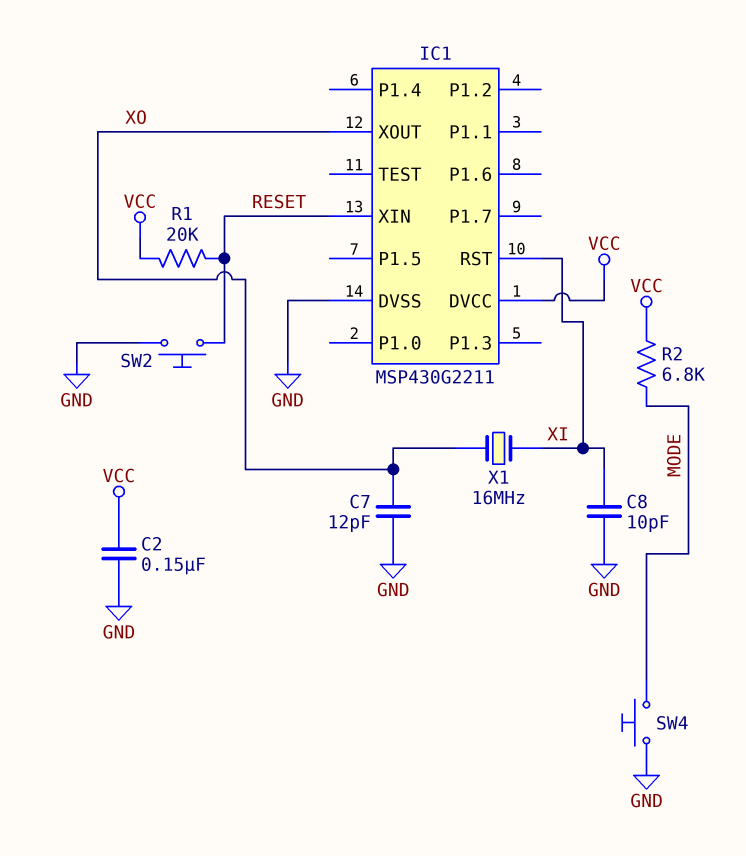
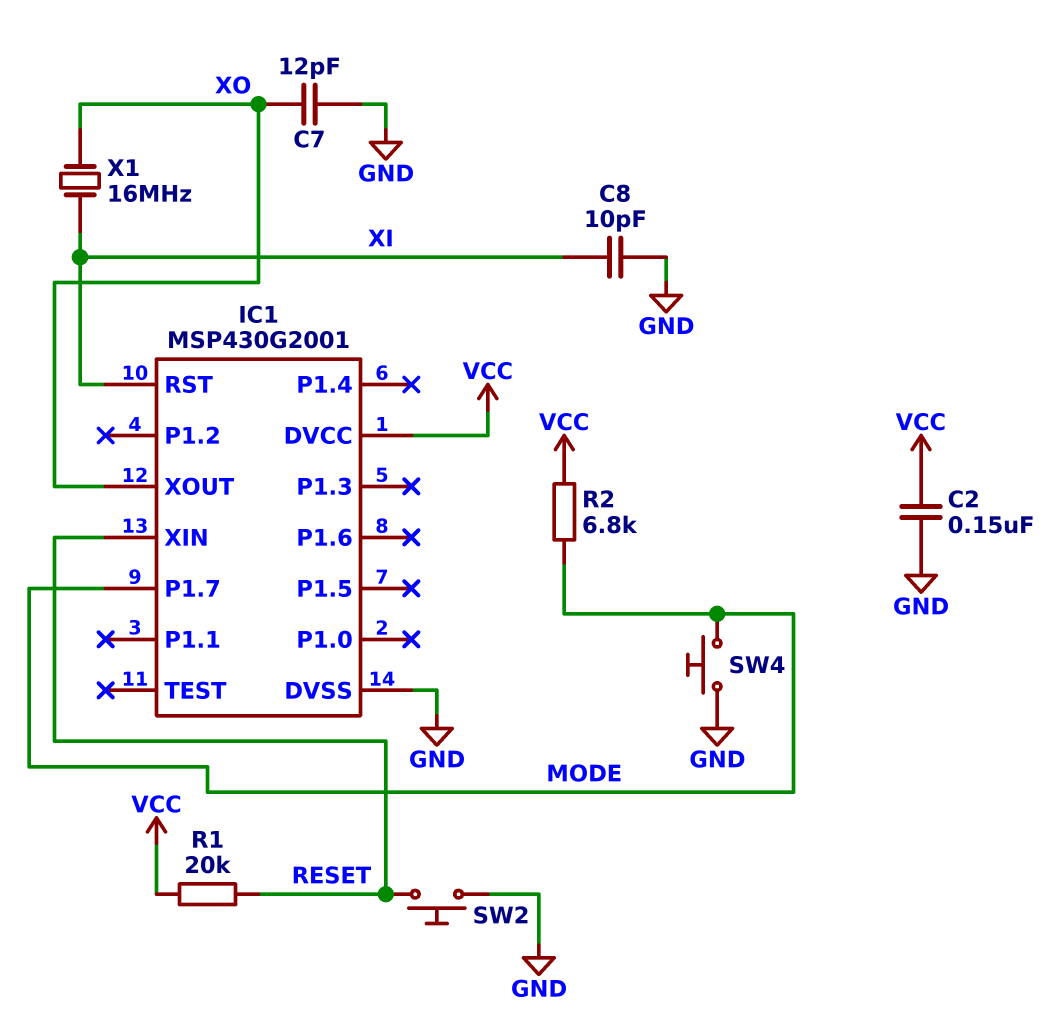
IC1: MSP430G2211 -> MSP430G2001
IC1 pin P1.7: none -> MODE

